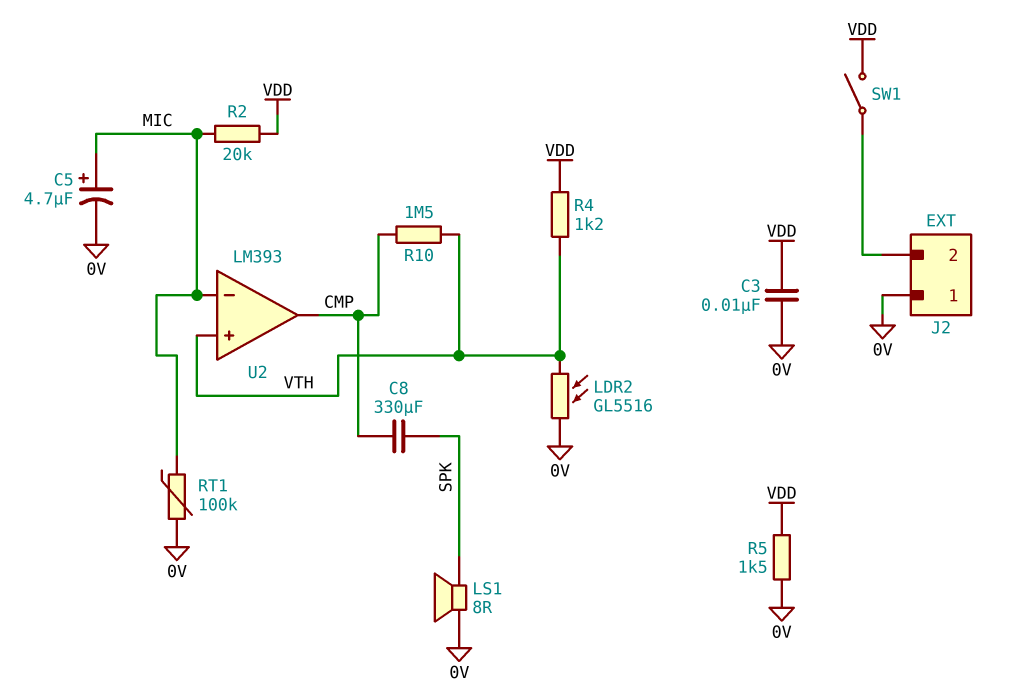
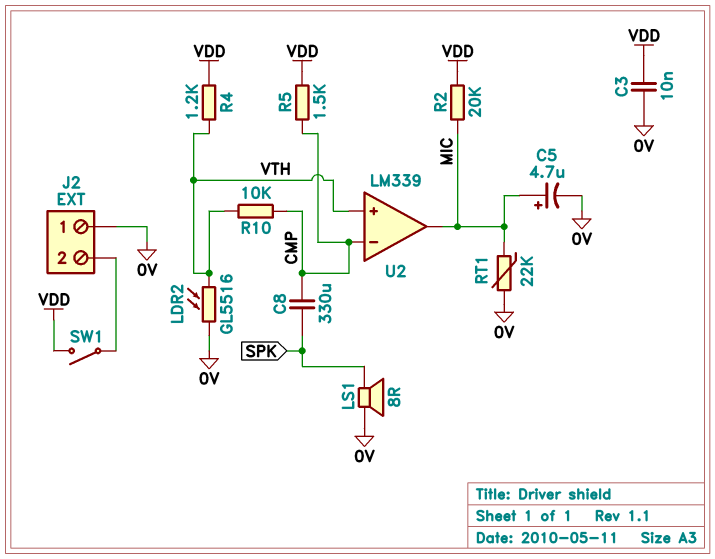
R5: 1.5k (0V, VDD) -> 1.5k (CMP, VDD)
R10: 1.5M (CMP, VTH) -> 10k (CMP, VTH)
RT1: 100k (0V, MIC) -> 22k (0V, MIC)
U2: LM393 -> LM339
U2 pin in-: MIC -> CMP
U2 pin out: CMP -> MIC

